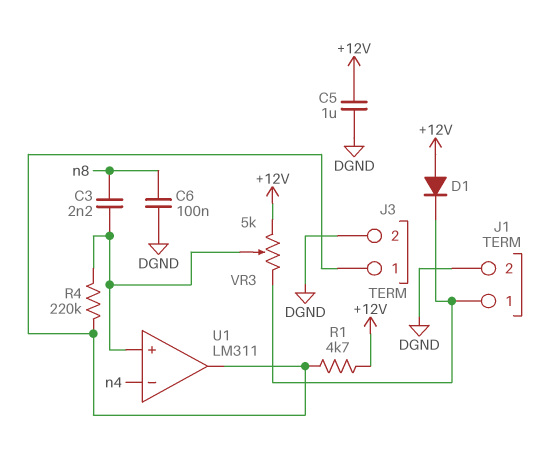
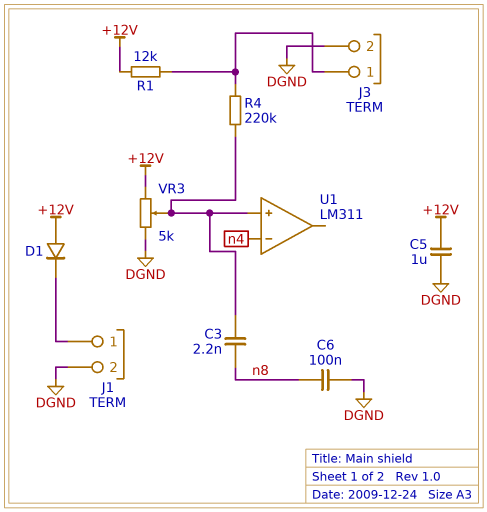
R1: 4.7k (+12V, J3/1) -> 12k (+12V, J3/1)
U1 pin out: J3/1 -> none
VR3: 5k (+12V, J1/1, wiper U1/in+) -> 5k (+12V, DGND, wiper U1/in+)

